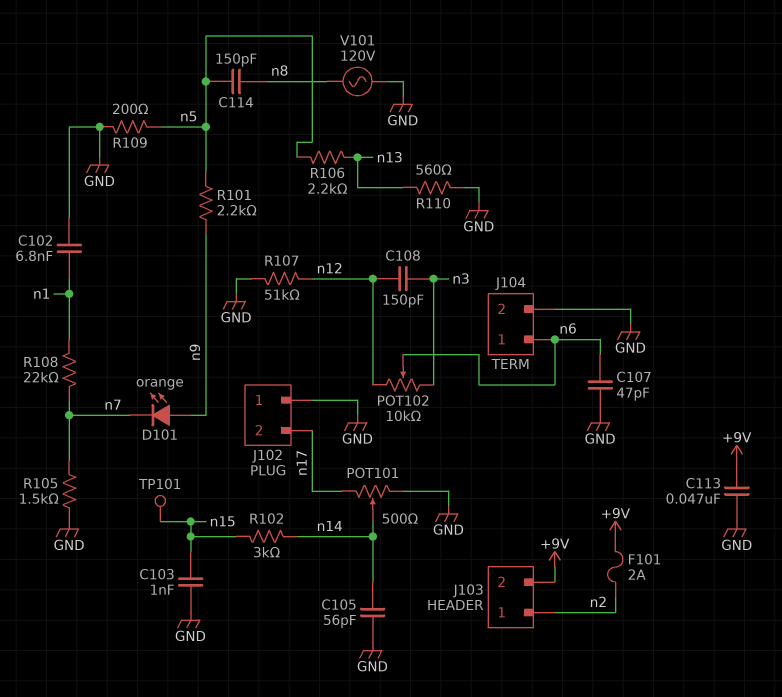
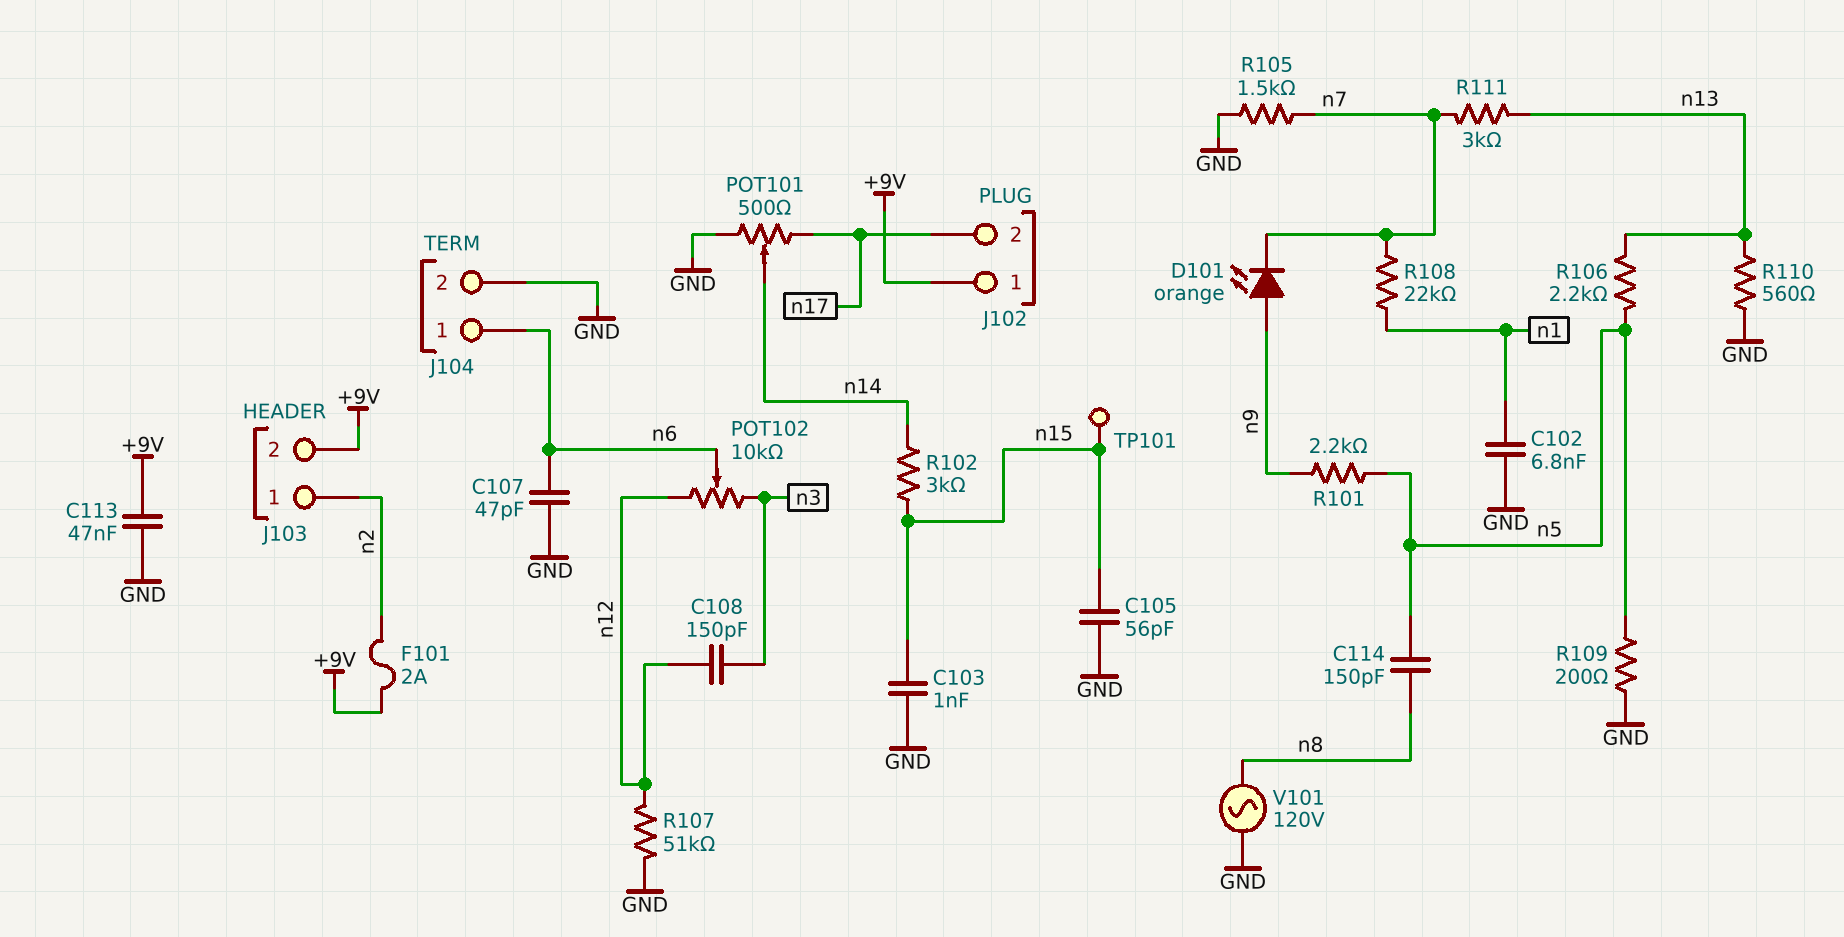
C105: 56pF (GND, n14) -> 56pF (GND, n15)
J102 pin 1: GND -> +9V
R111: none -> 3k (n7, n13)

